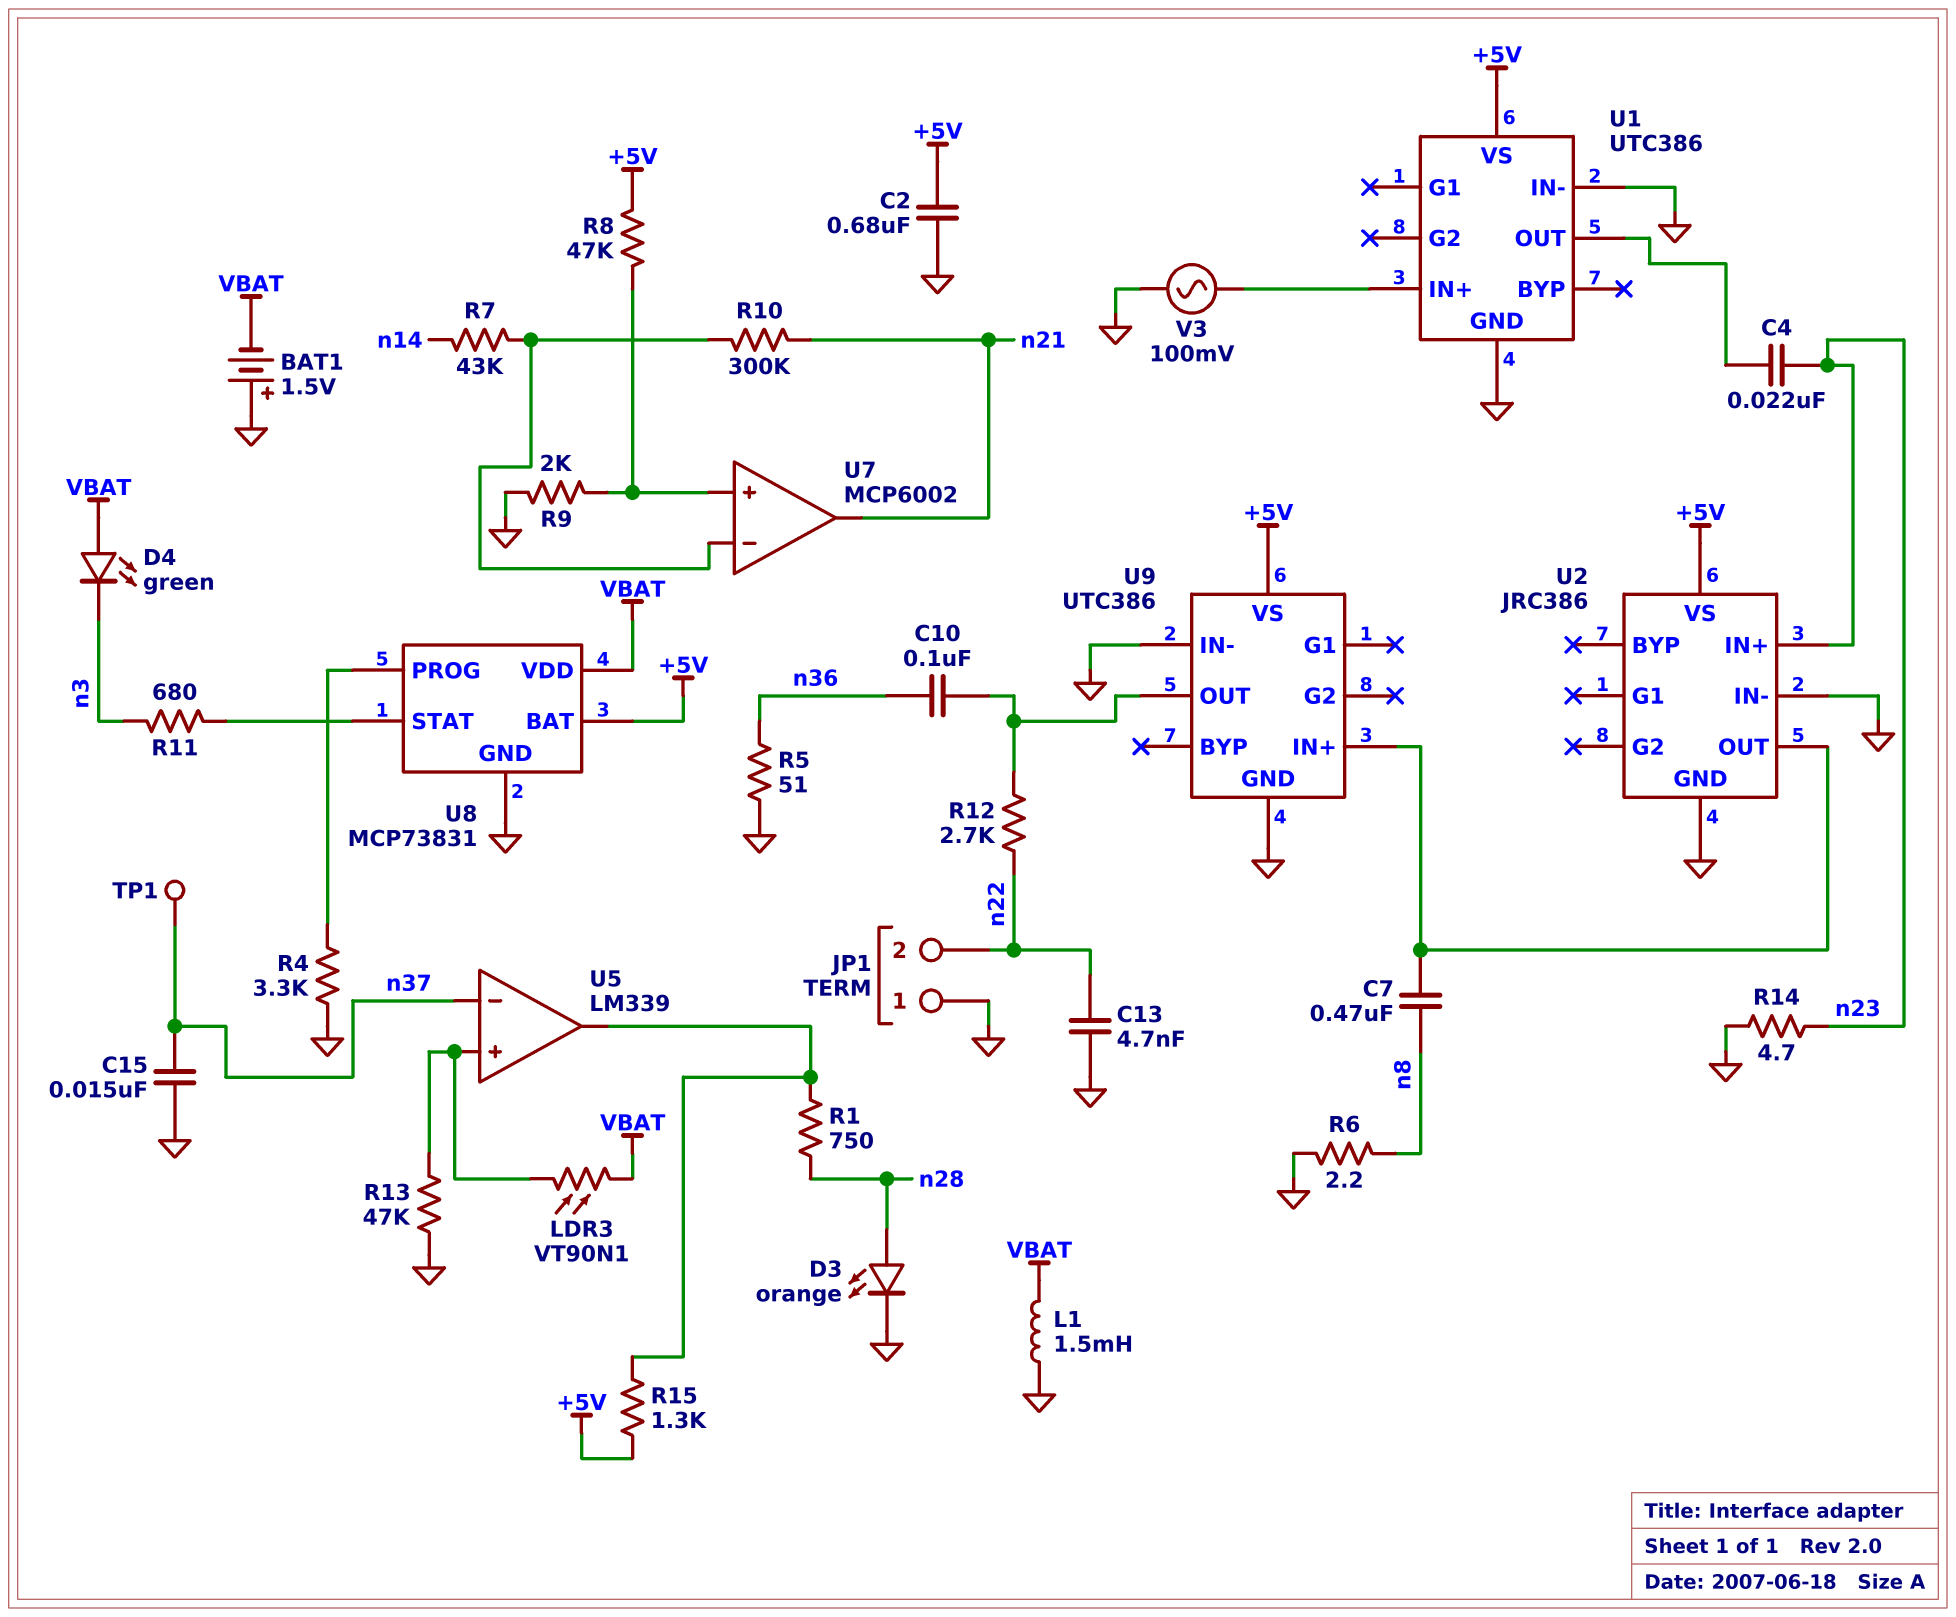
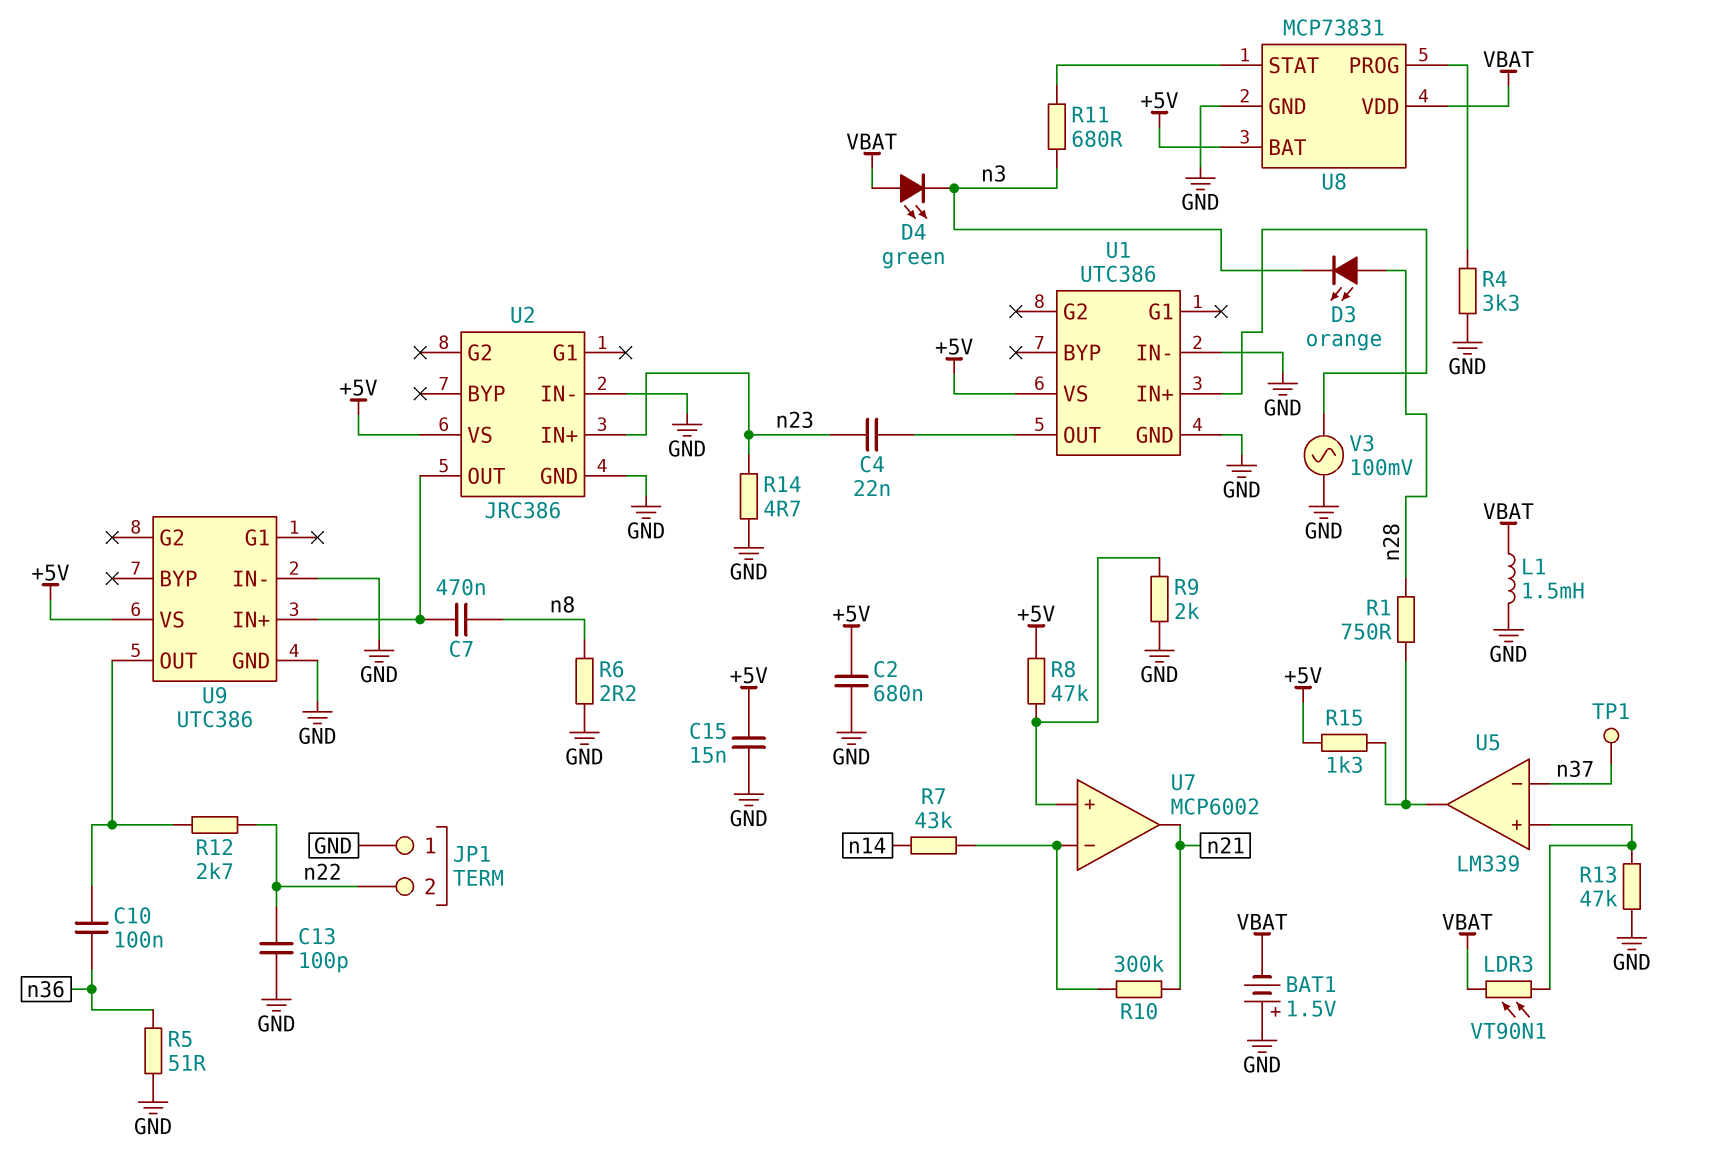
C13: 4.7nF (GND, n22) -> 100pF (GND, n22)
C15: 15nF (GND, n37) -> 15nF (+5V, GND)
D3: LED orange (A n28, K GND) -> LED orange (A n28, K n3)

